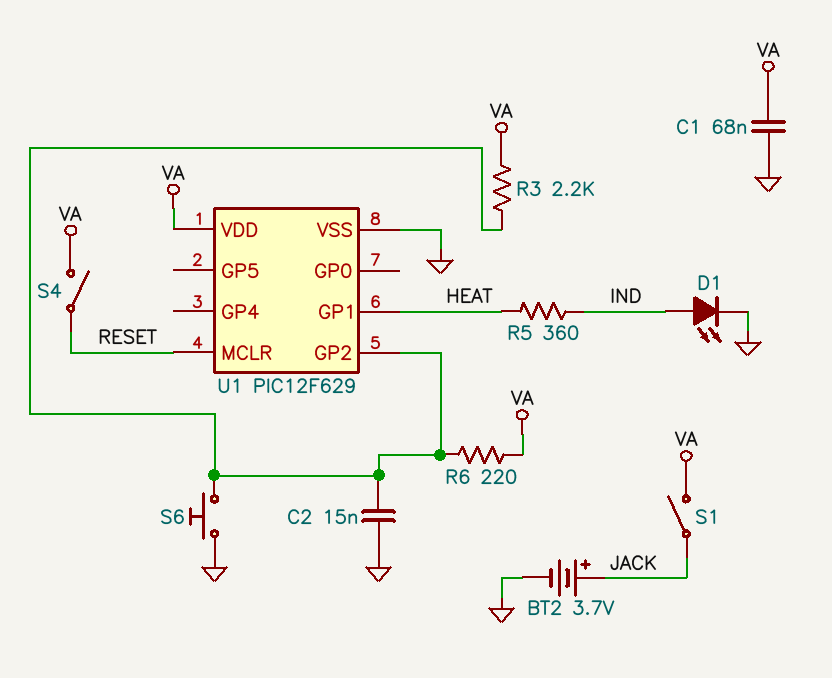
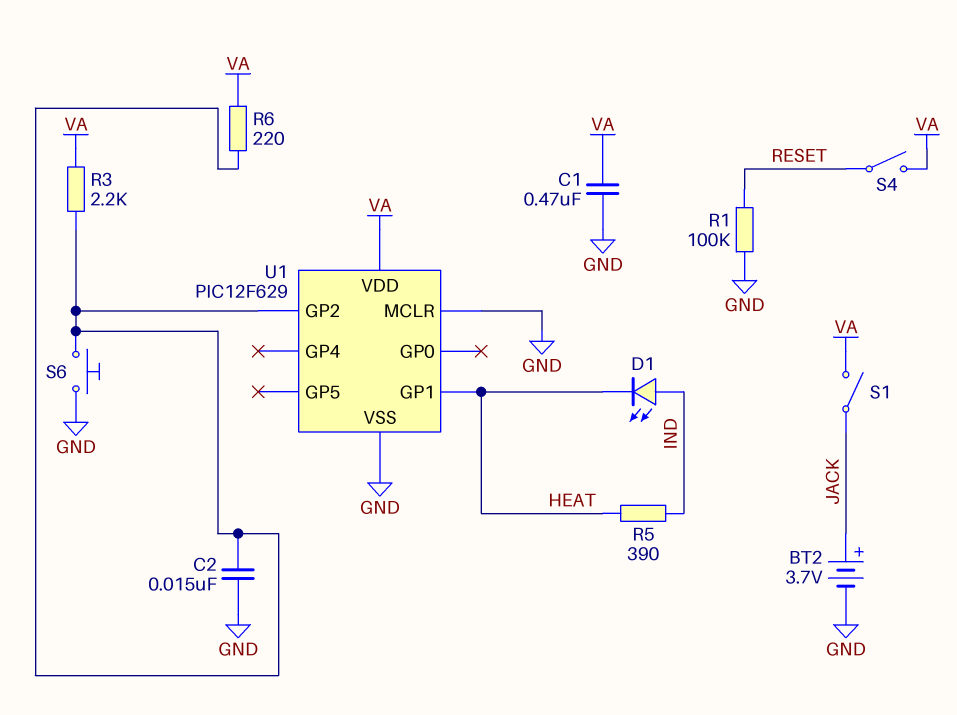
C1: 68nF (GND, VA) -> 470nF (GND, VA)
D1: LED (A IND, K GND) -> LED (A IND, K HEAT)
R1: none -> 100k (GND, RESET)
R5: 360 (HEAT, IND) -> 390 (HEAT, IND)
U1 pin MCLR: RESET -> GND

